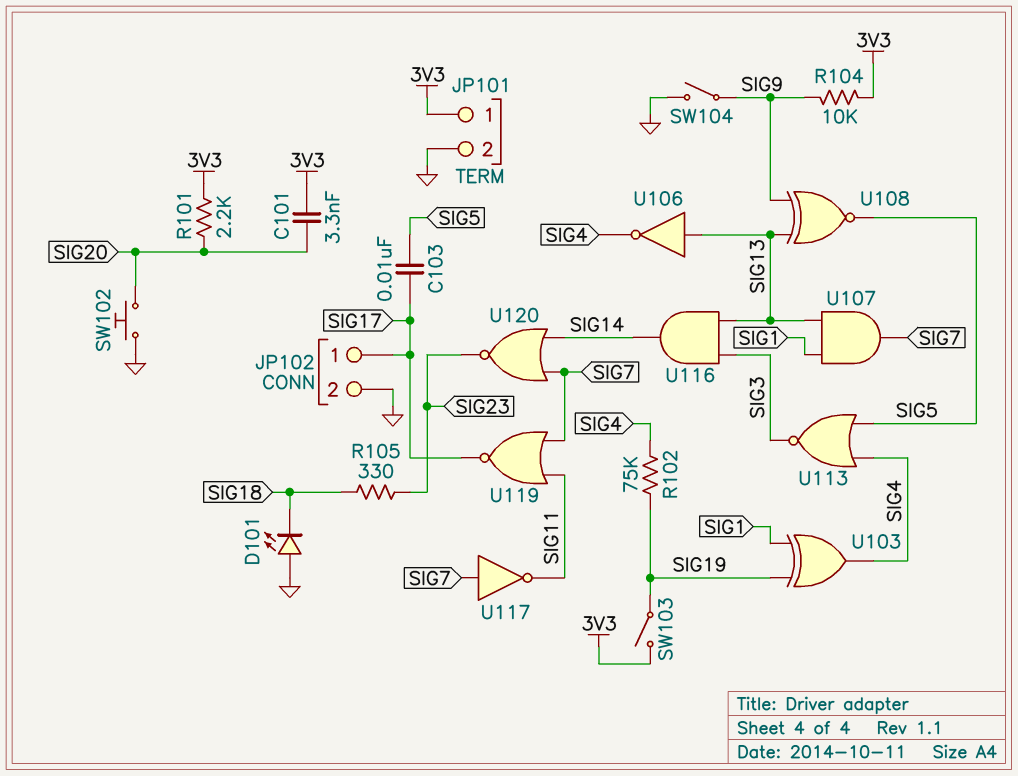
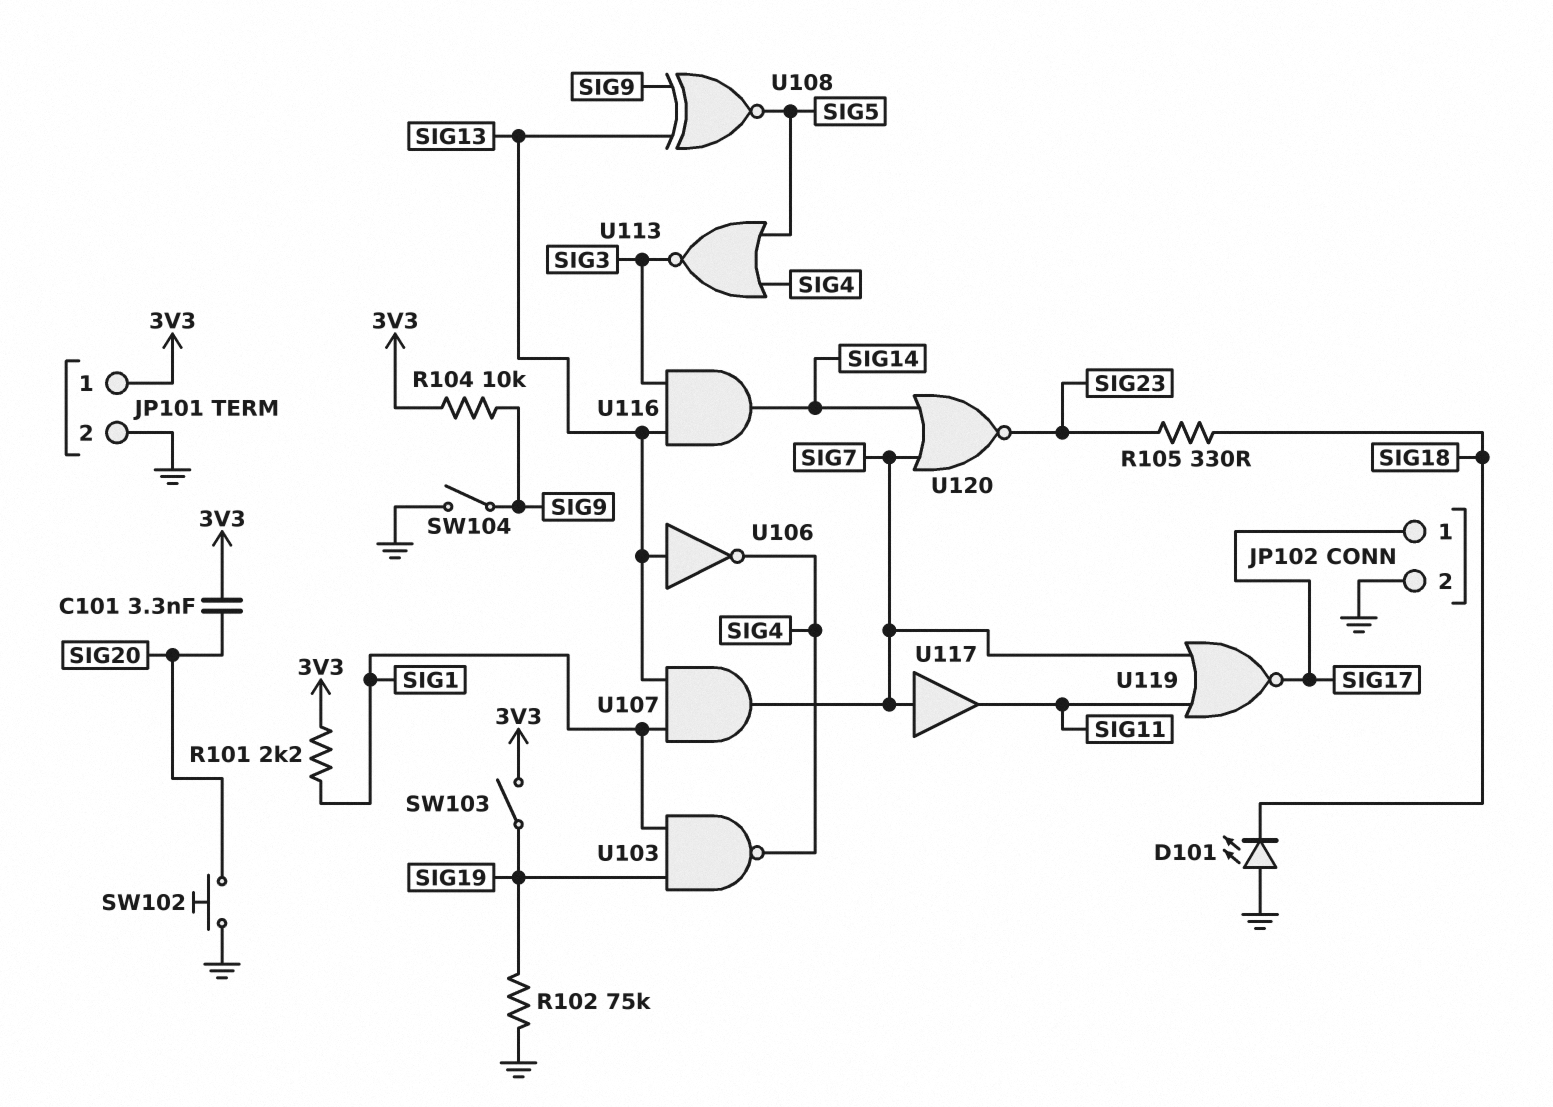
C103: 10nF (SIG5, SIG17) -> none
R101: 2.2k (3V3, SIG20) -> 2.2k (3V3, SIG1)
R102: 75k (SIG4, SIG19) -> 75k (GND, SIG19)
U103: XOR (in SIG1, in SIG19, out SIG4) -> NAND (in SIG1, in SIG19, out SIG4)
U117: NOT (in SIG7, out SIG11) -> buffer (in SIG7, out SIG11)

